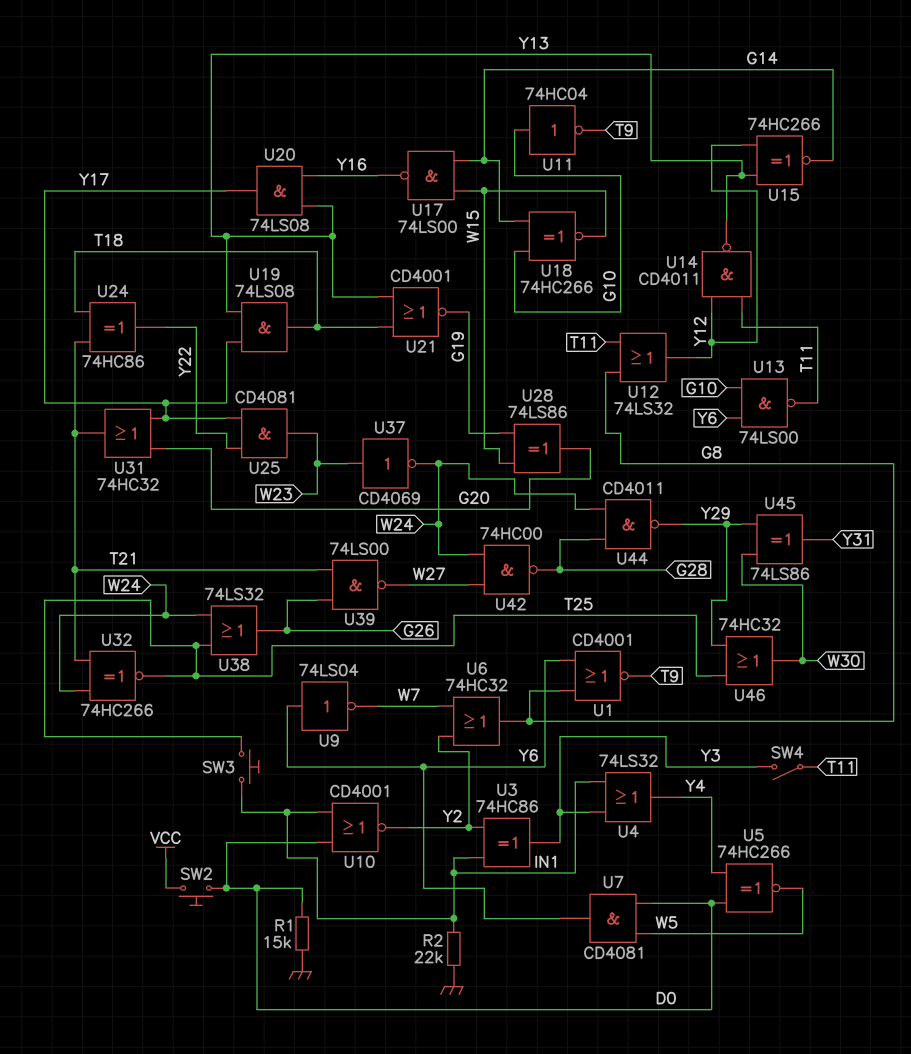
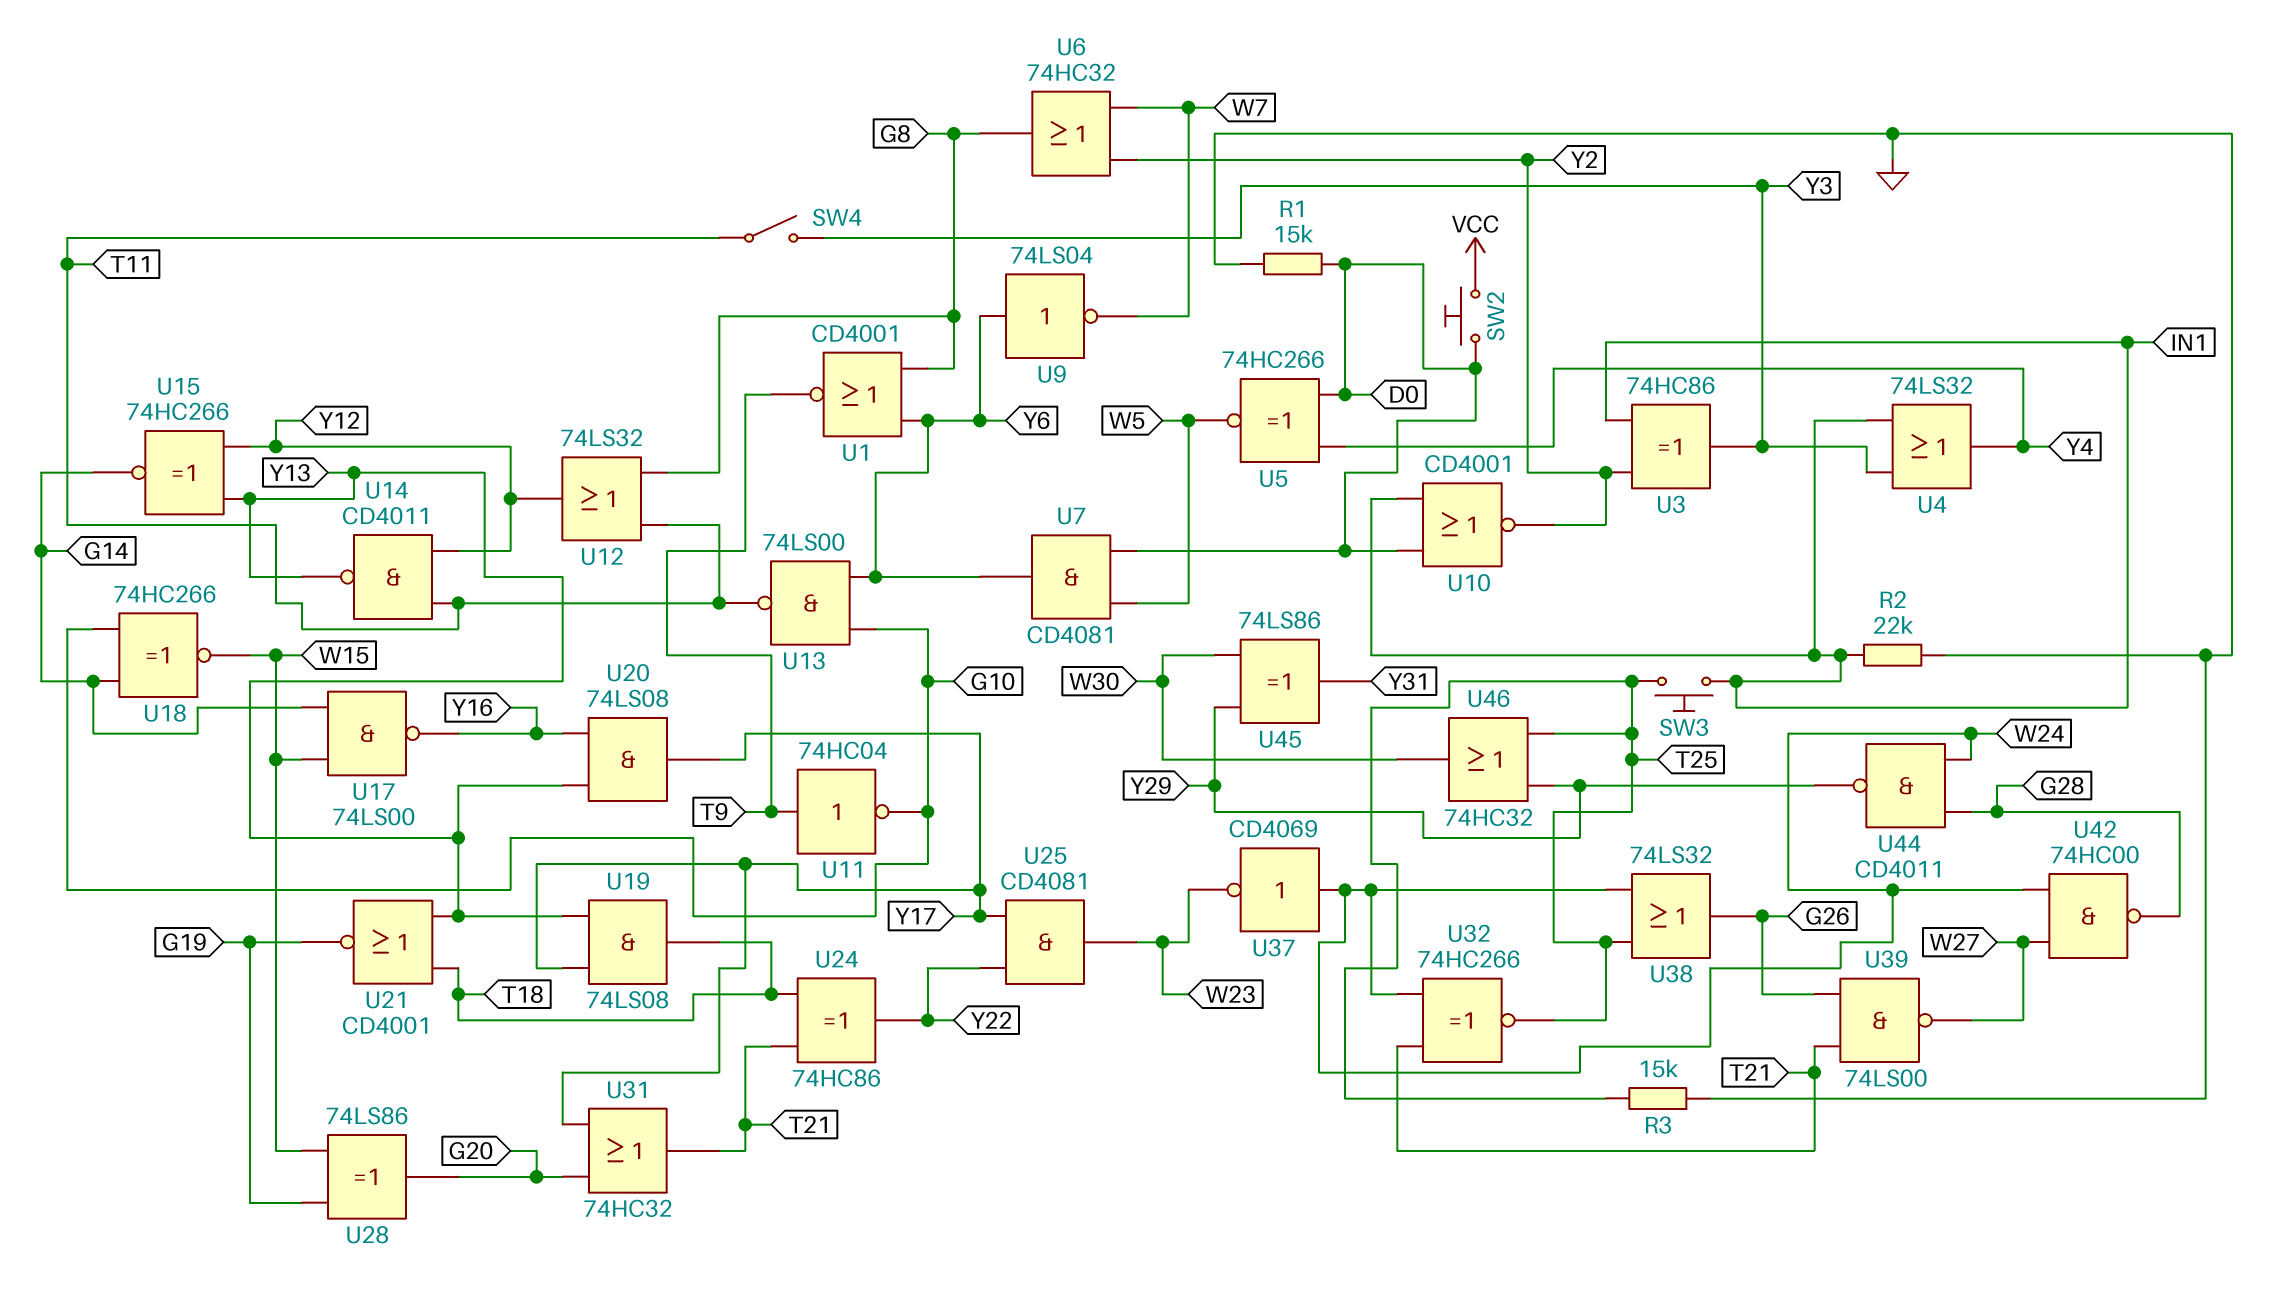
R3: none -> 15k (GND, T25)
U11: NOT 74HC04 (in G10, out T9) -> NOT 74HC04 (in T9, out G10)
U37: NOT CD4069 (in W23, out W24) -> NOT CD4069 (in W24, out W23)

